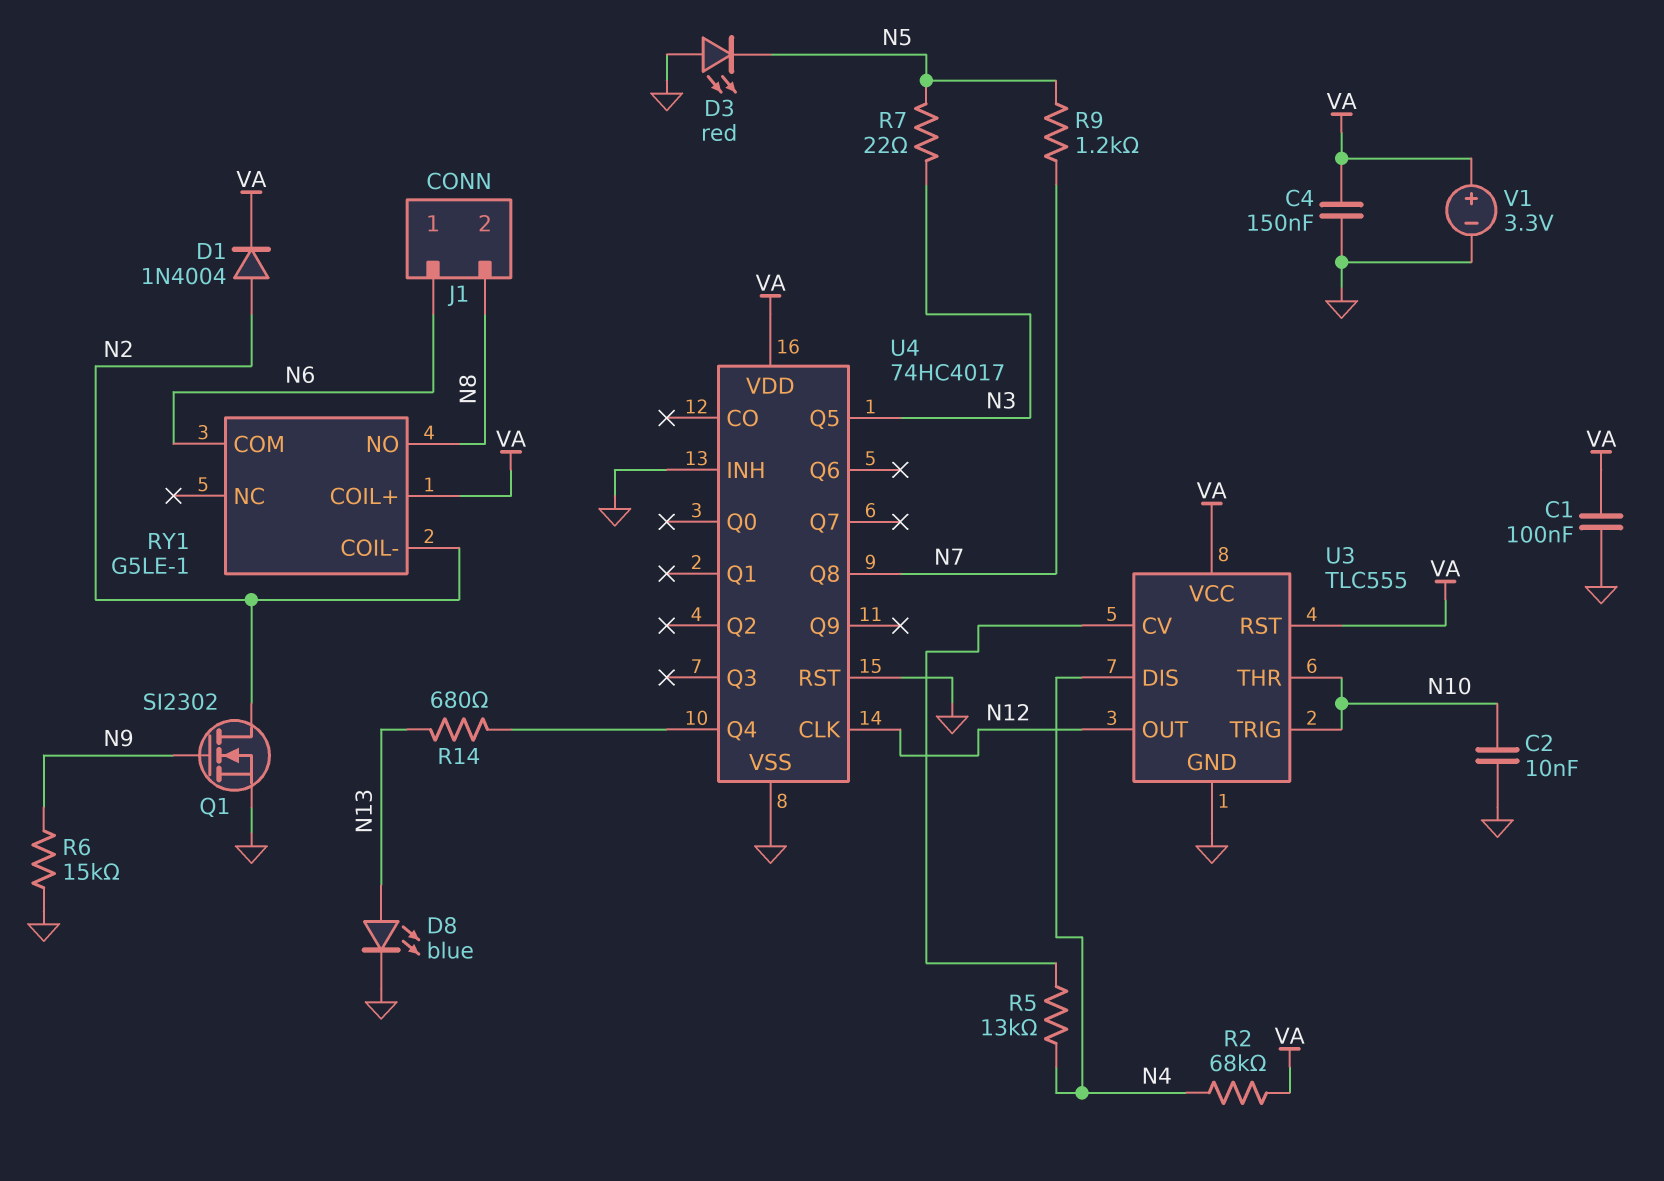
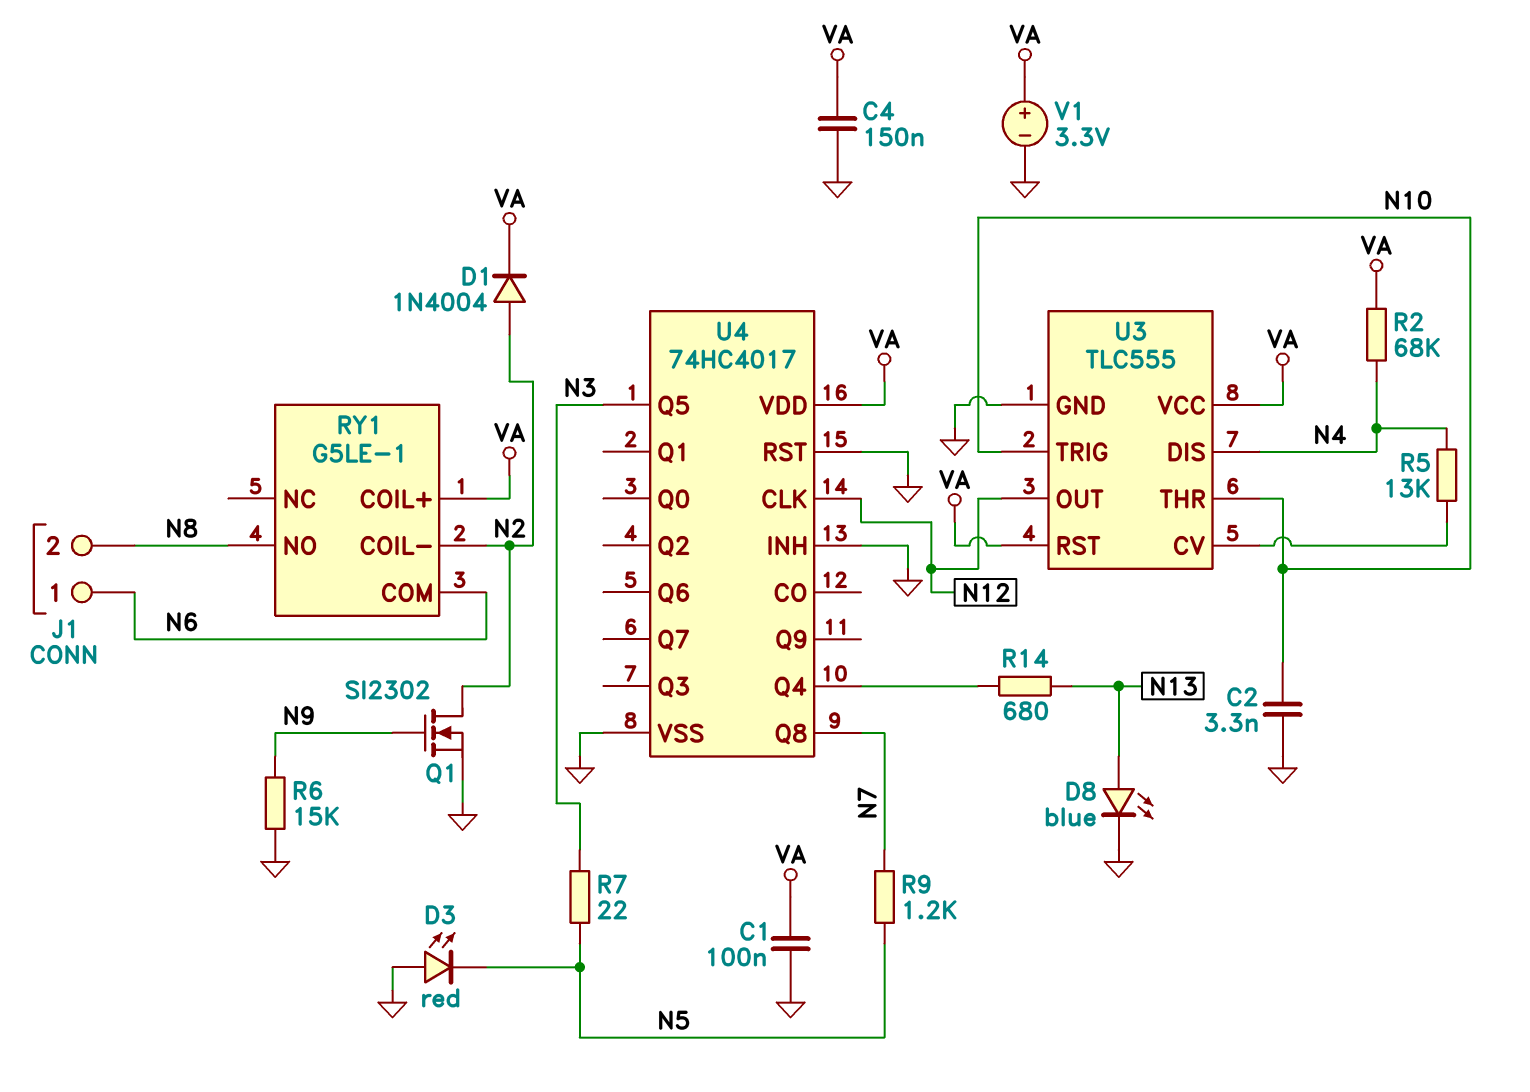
C2: 10nF (GND, N10) -> 3.3nF (GND, N10)

